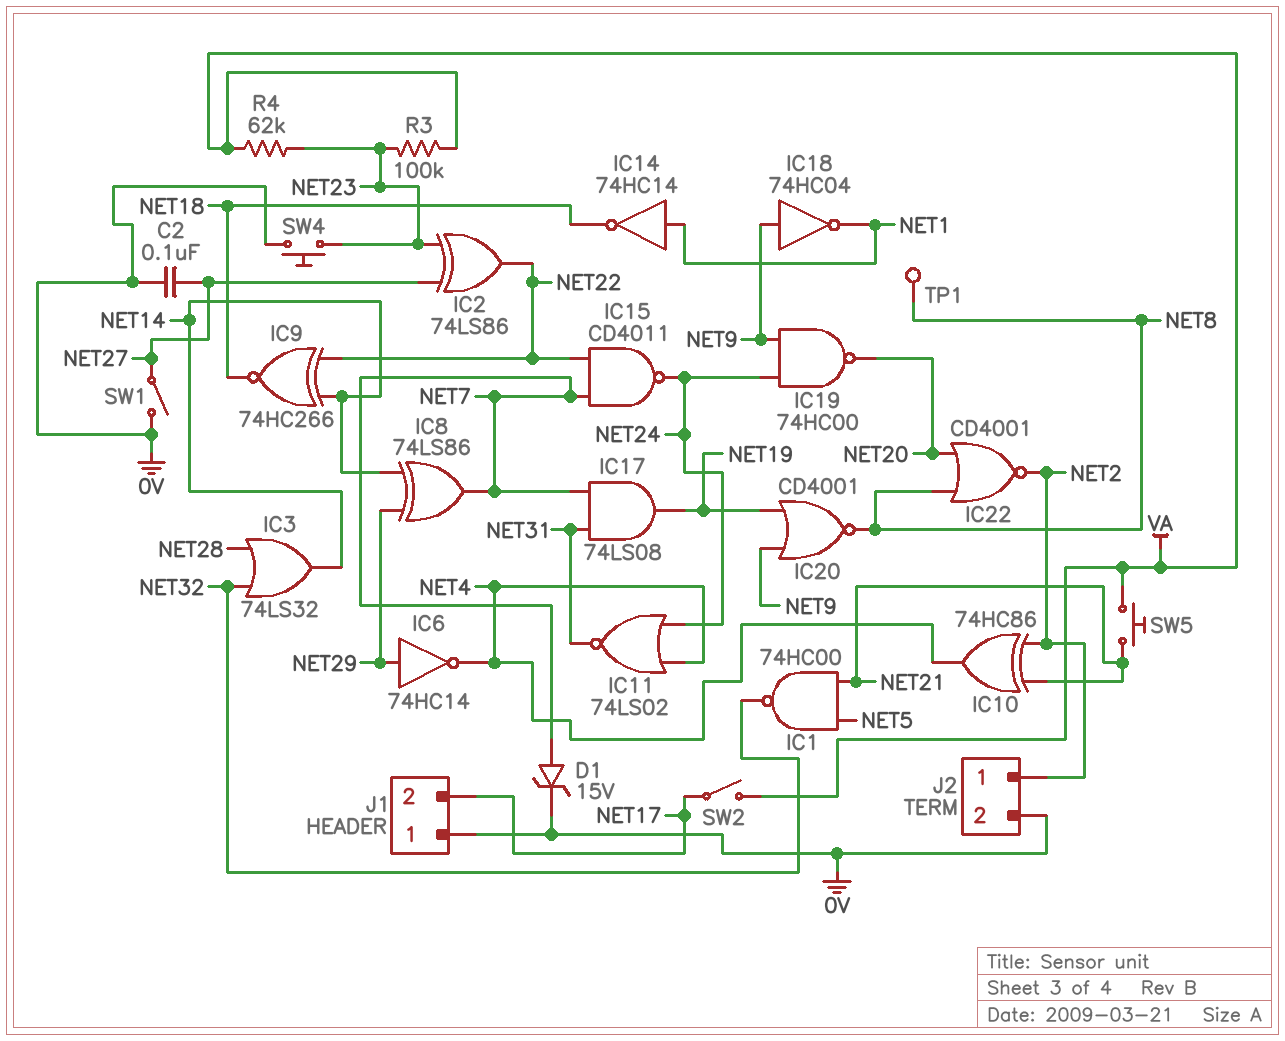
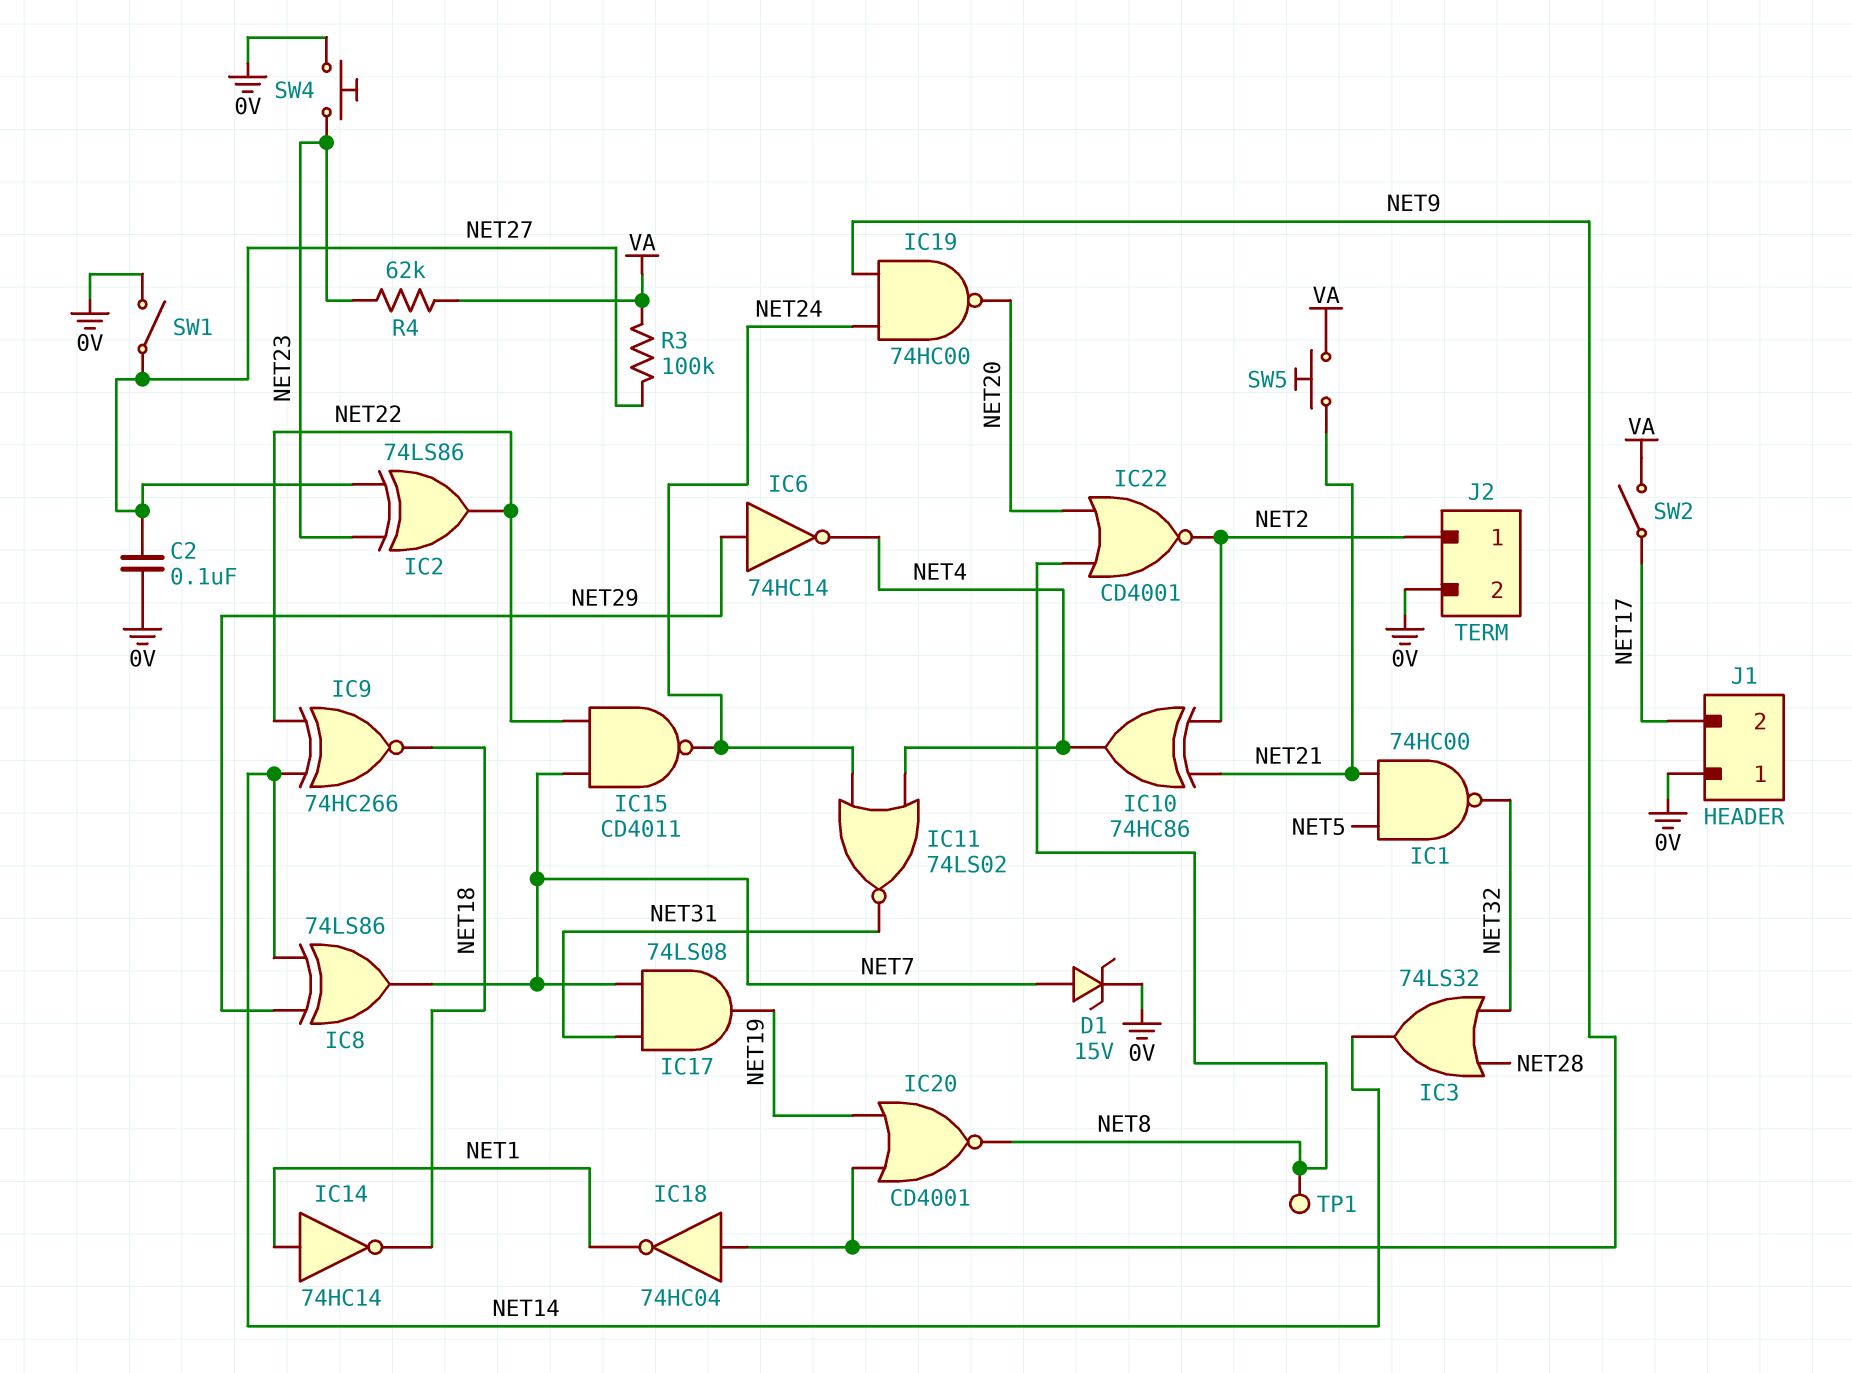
R3: 100k (NET23, VA) -> 100k (NET27, VA)

